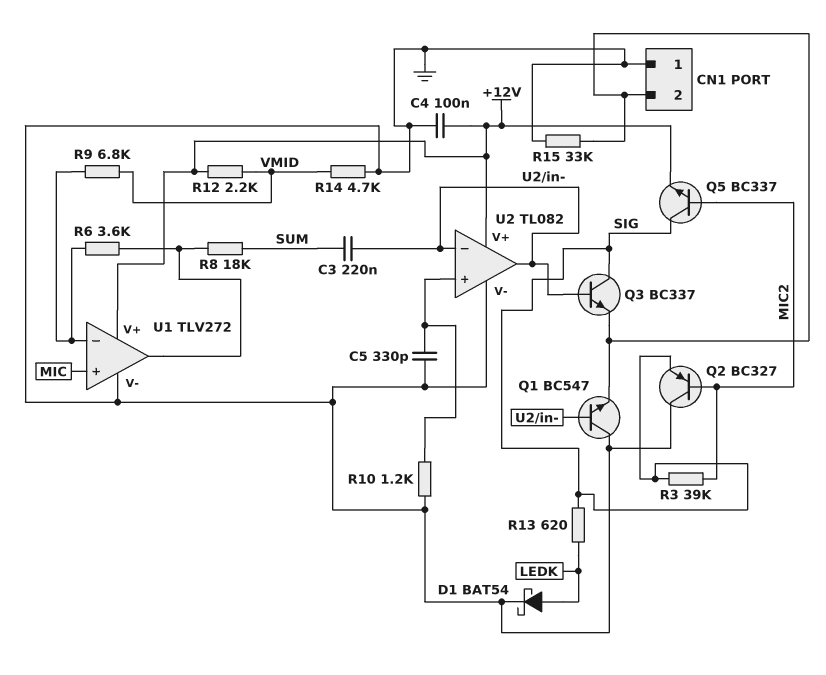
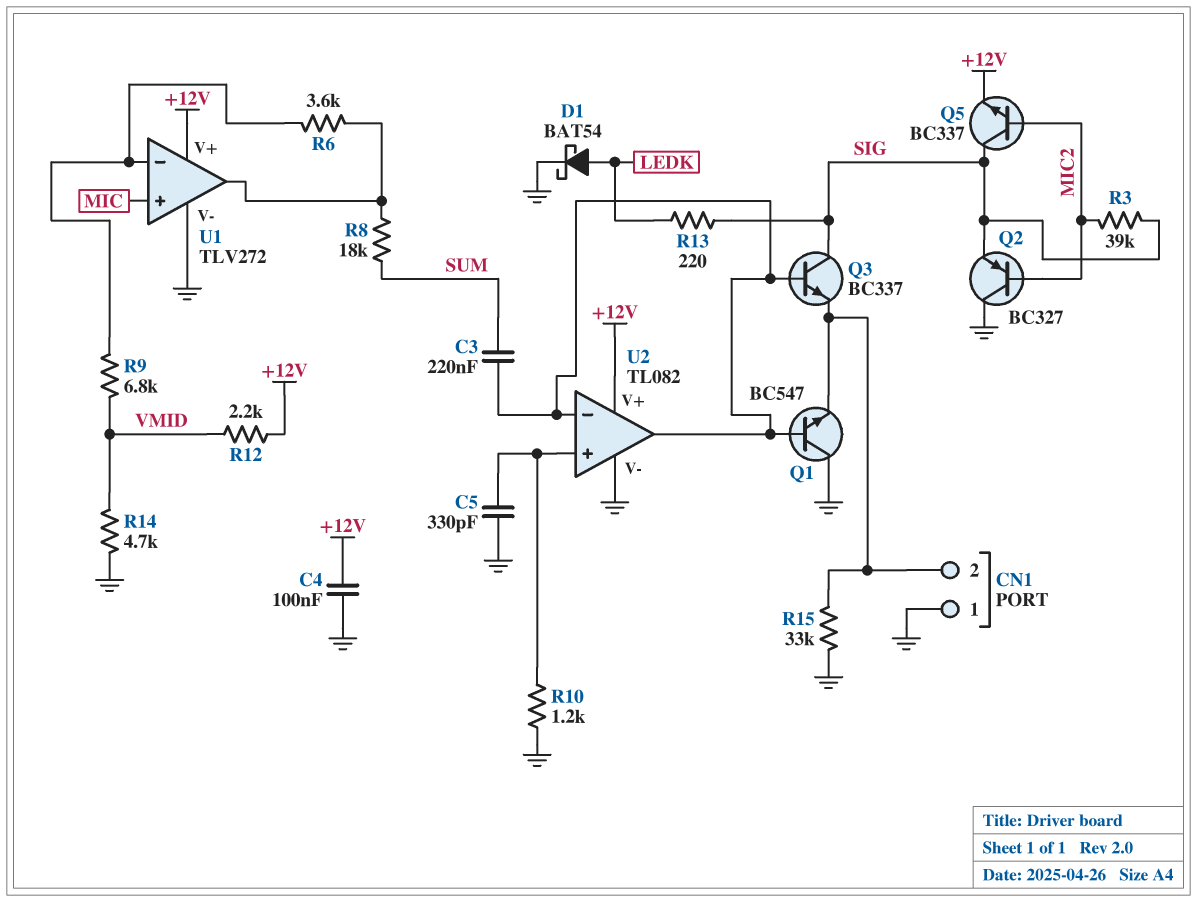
R13: 620 (LEDK, SIG) -> 220 (LEDK, SIG)

